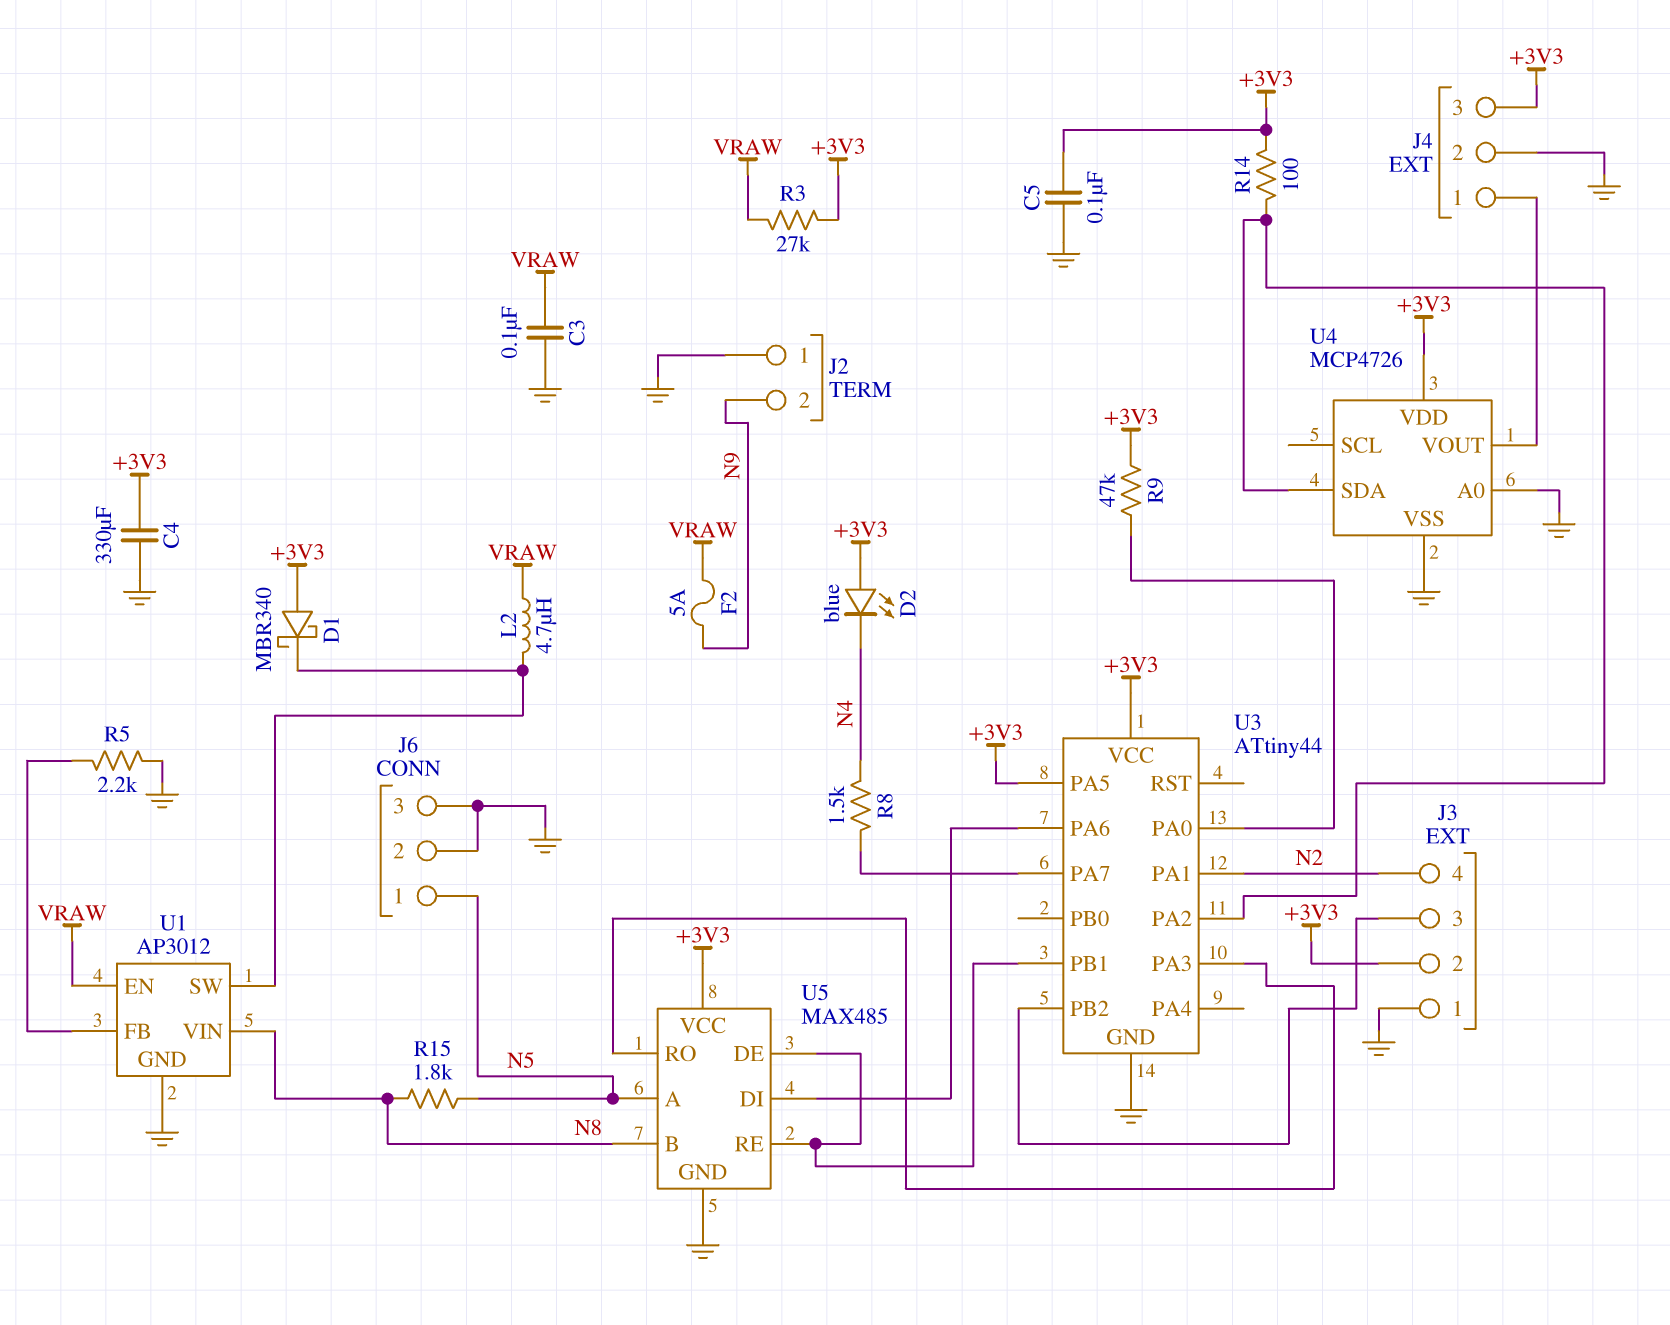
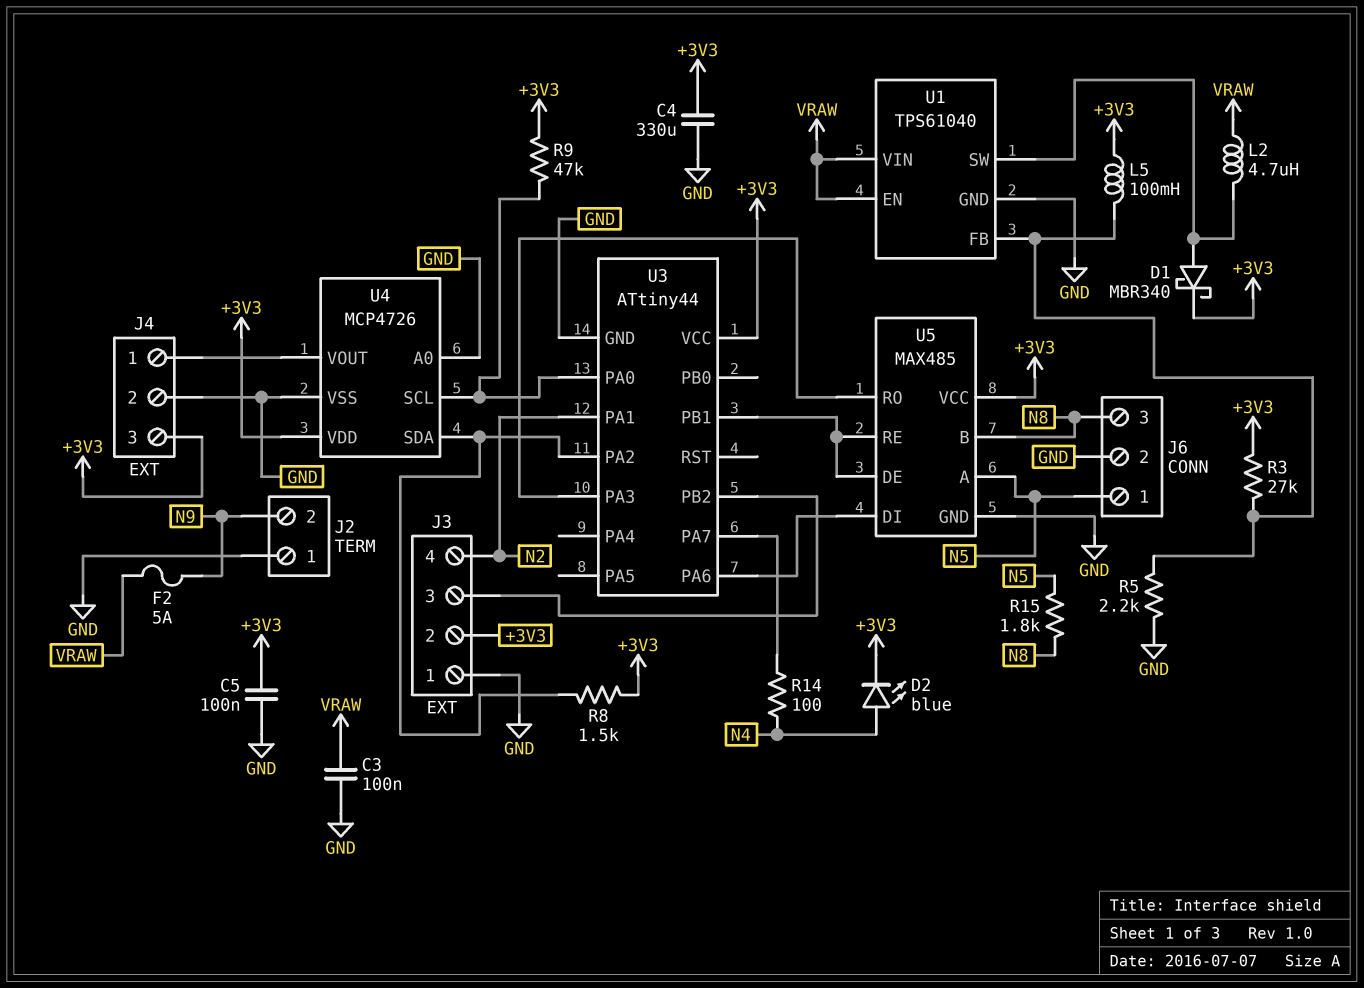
D1: schottky MBR340 (A +3V3, K U1/SW) -> schottky MBR340 (A U1/SW, K +3V3)
D2: LED blue (A +3V3, K N4) -> LED blue (A N4, K +3V3)
J6 pin 3: GND -> N8
L5: none -> 100mH (+3V3, U1/FB)
R3: 27k (+3V3, VRAW) -> 27k (+3V3, U1/FB)
R8: 1.5k (N4, U3/PA7) -> 1.5k (+3V3, U3/PA2)
R14: 100 (+3V3, U3/PA2) -> 100 (N4, U3/PA7)
U1: AP3012 -> TPS61040
U1 pin VIN: N8 -> VRAW
U3 pin PA5: +3V3 -> none
U4 pin SCL: none -> U3/PA0

